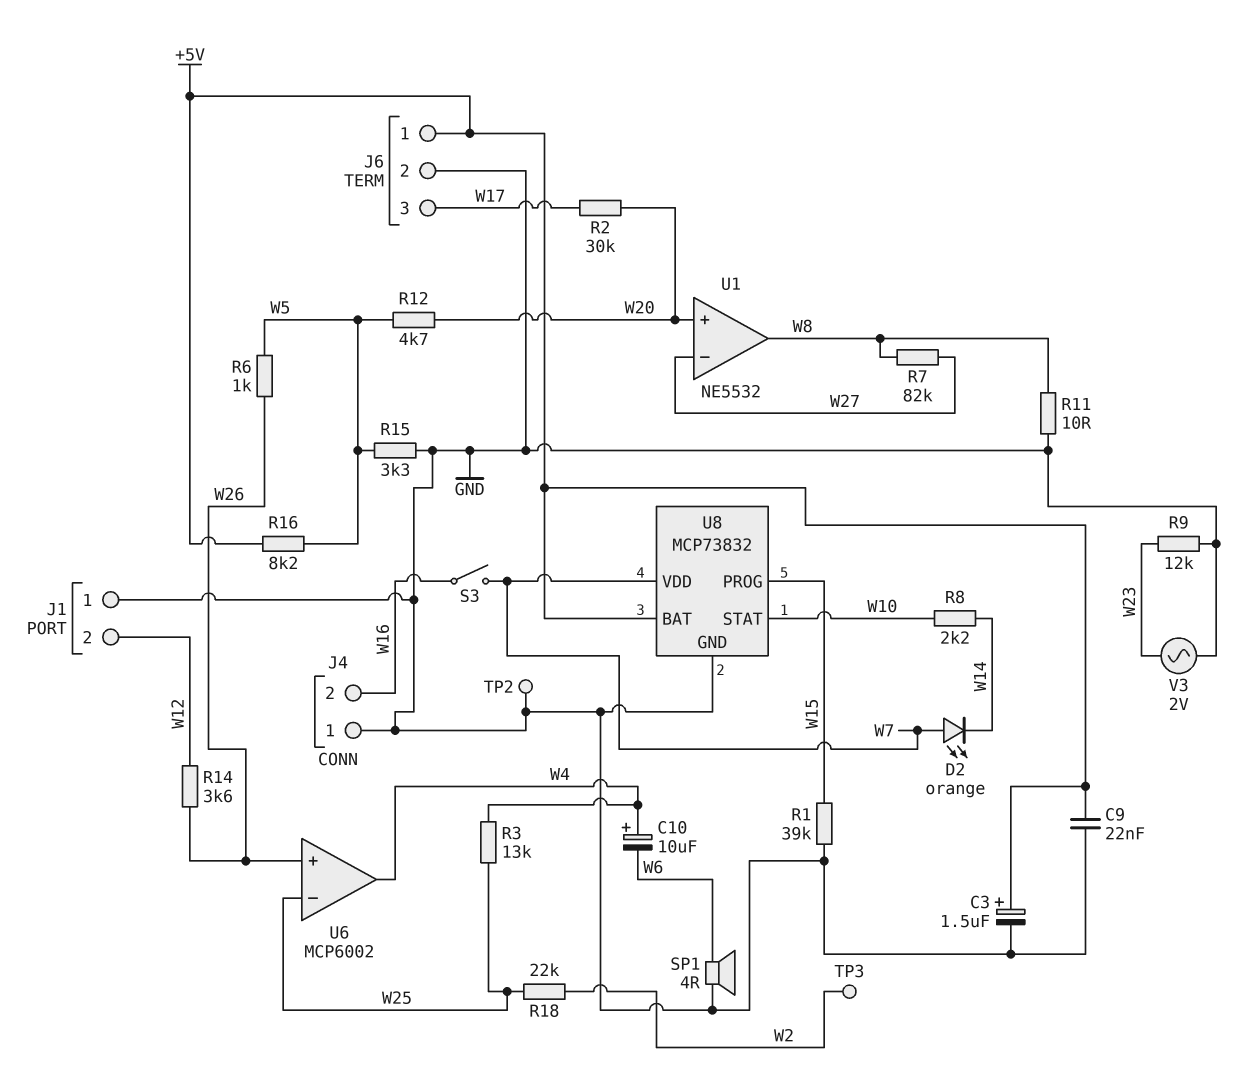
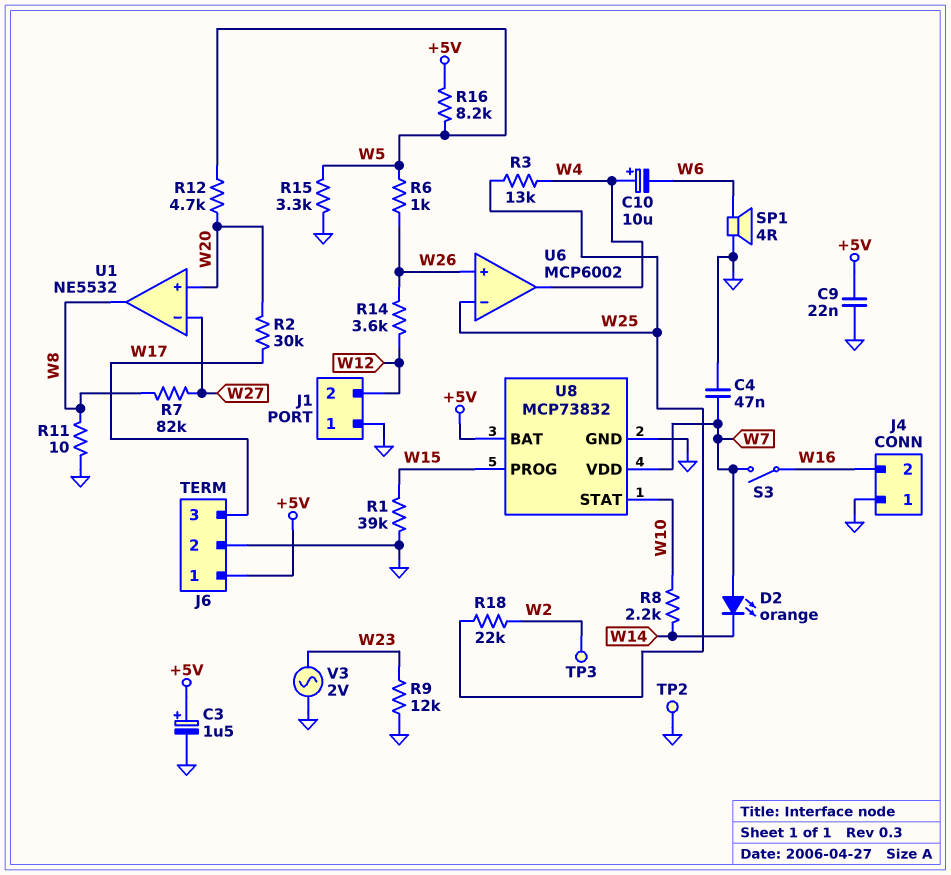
C4: none -> 47nF (GND, W7)

